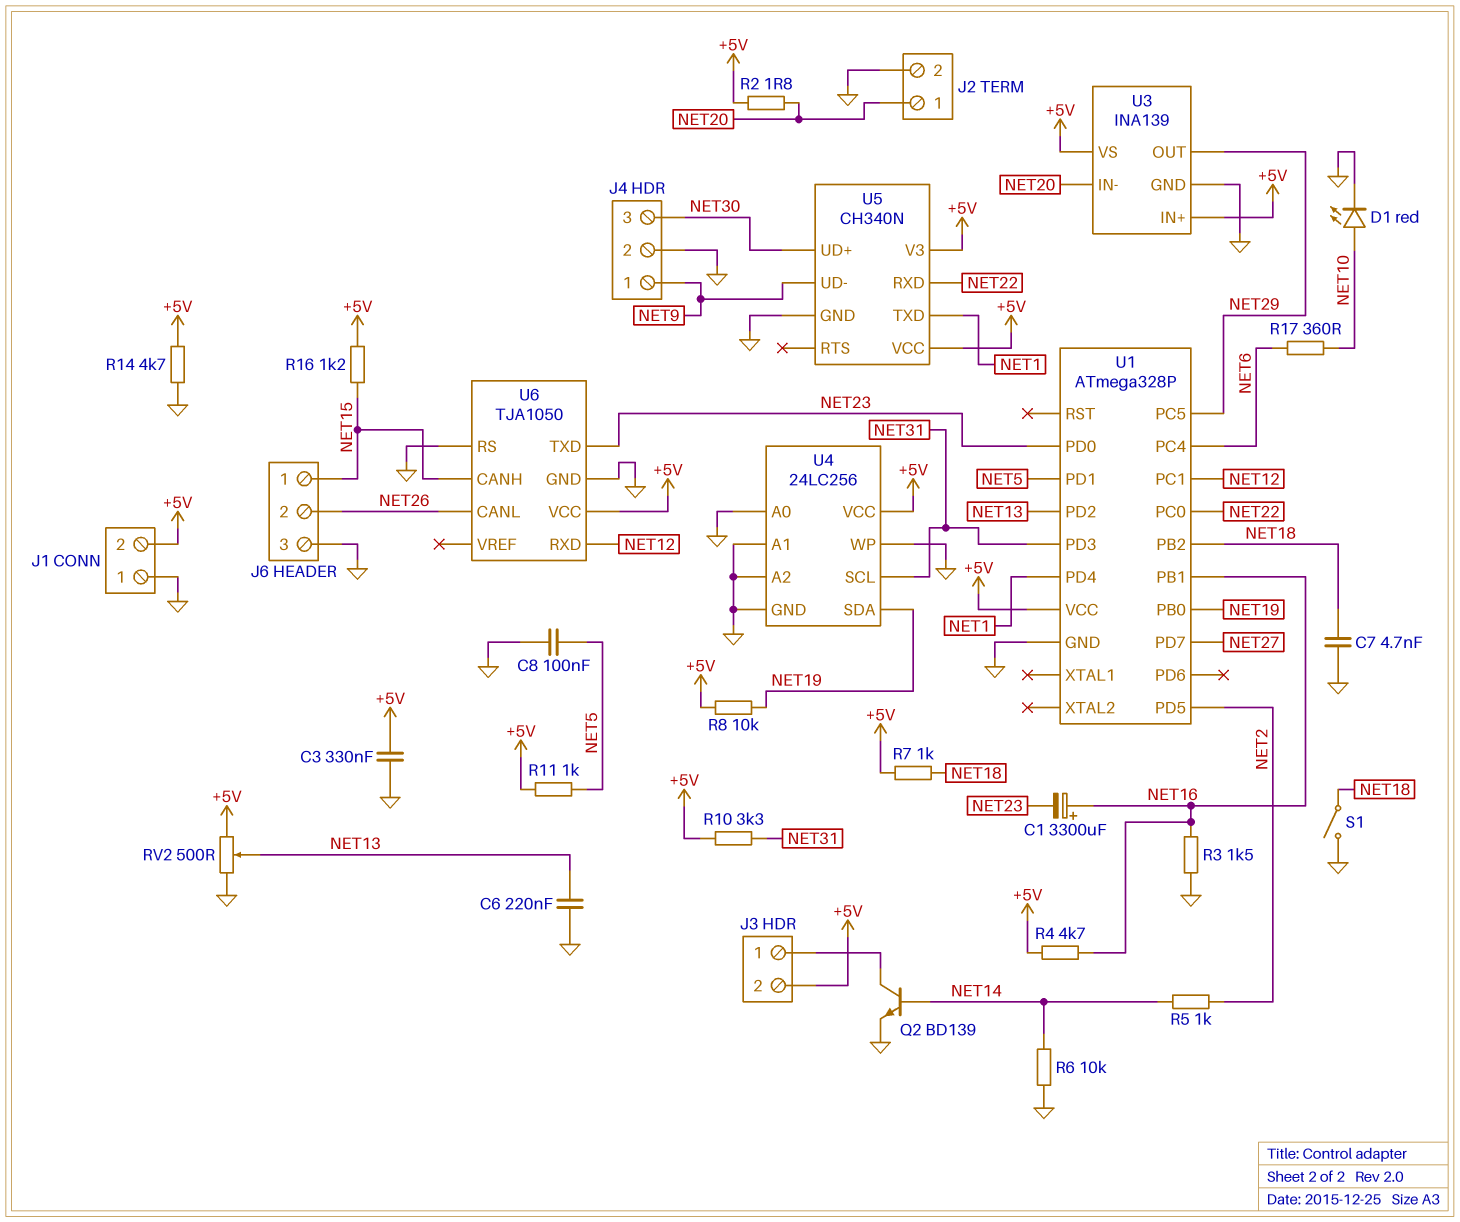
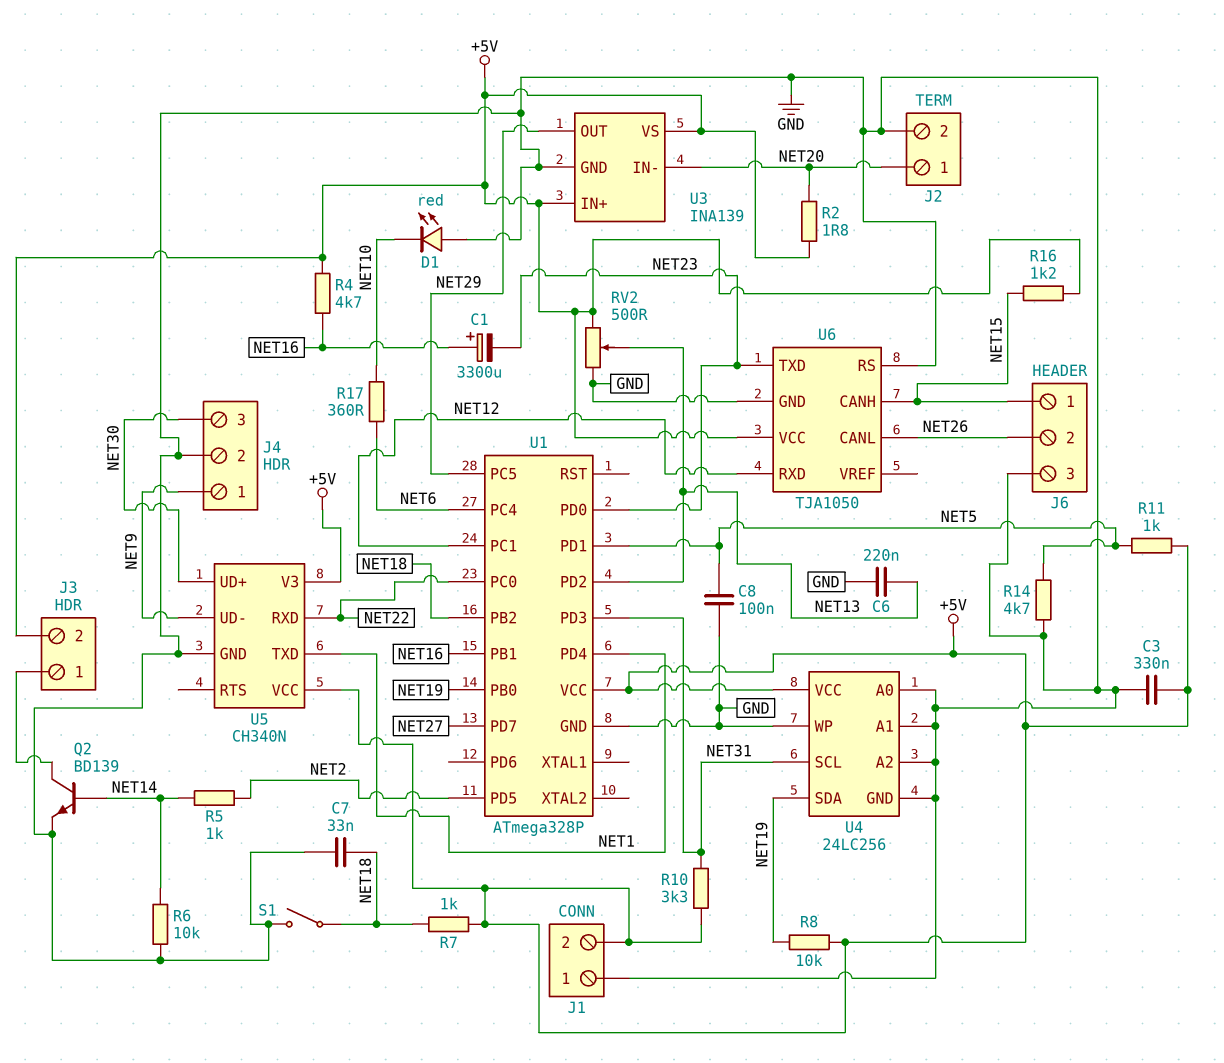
C7: 4.7nF (GND, NET18) -> 33nF (GND, NET18)
D1: LED red (A NET10, K GND) -> LED red (A GND, K NET10)
R3: 1.5k (GND, NET16) -> none
R14: 4.7k (+5V, GND) -> 4.7k (GND, NET5)

